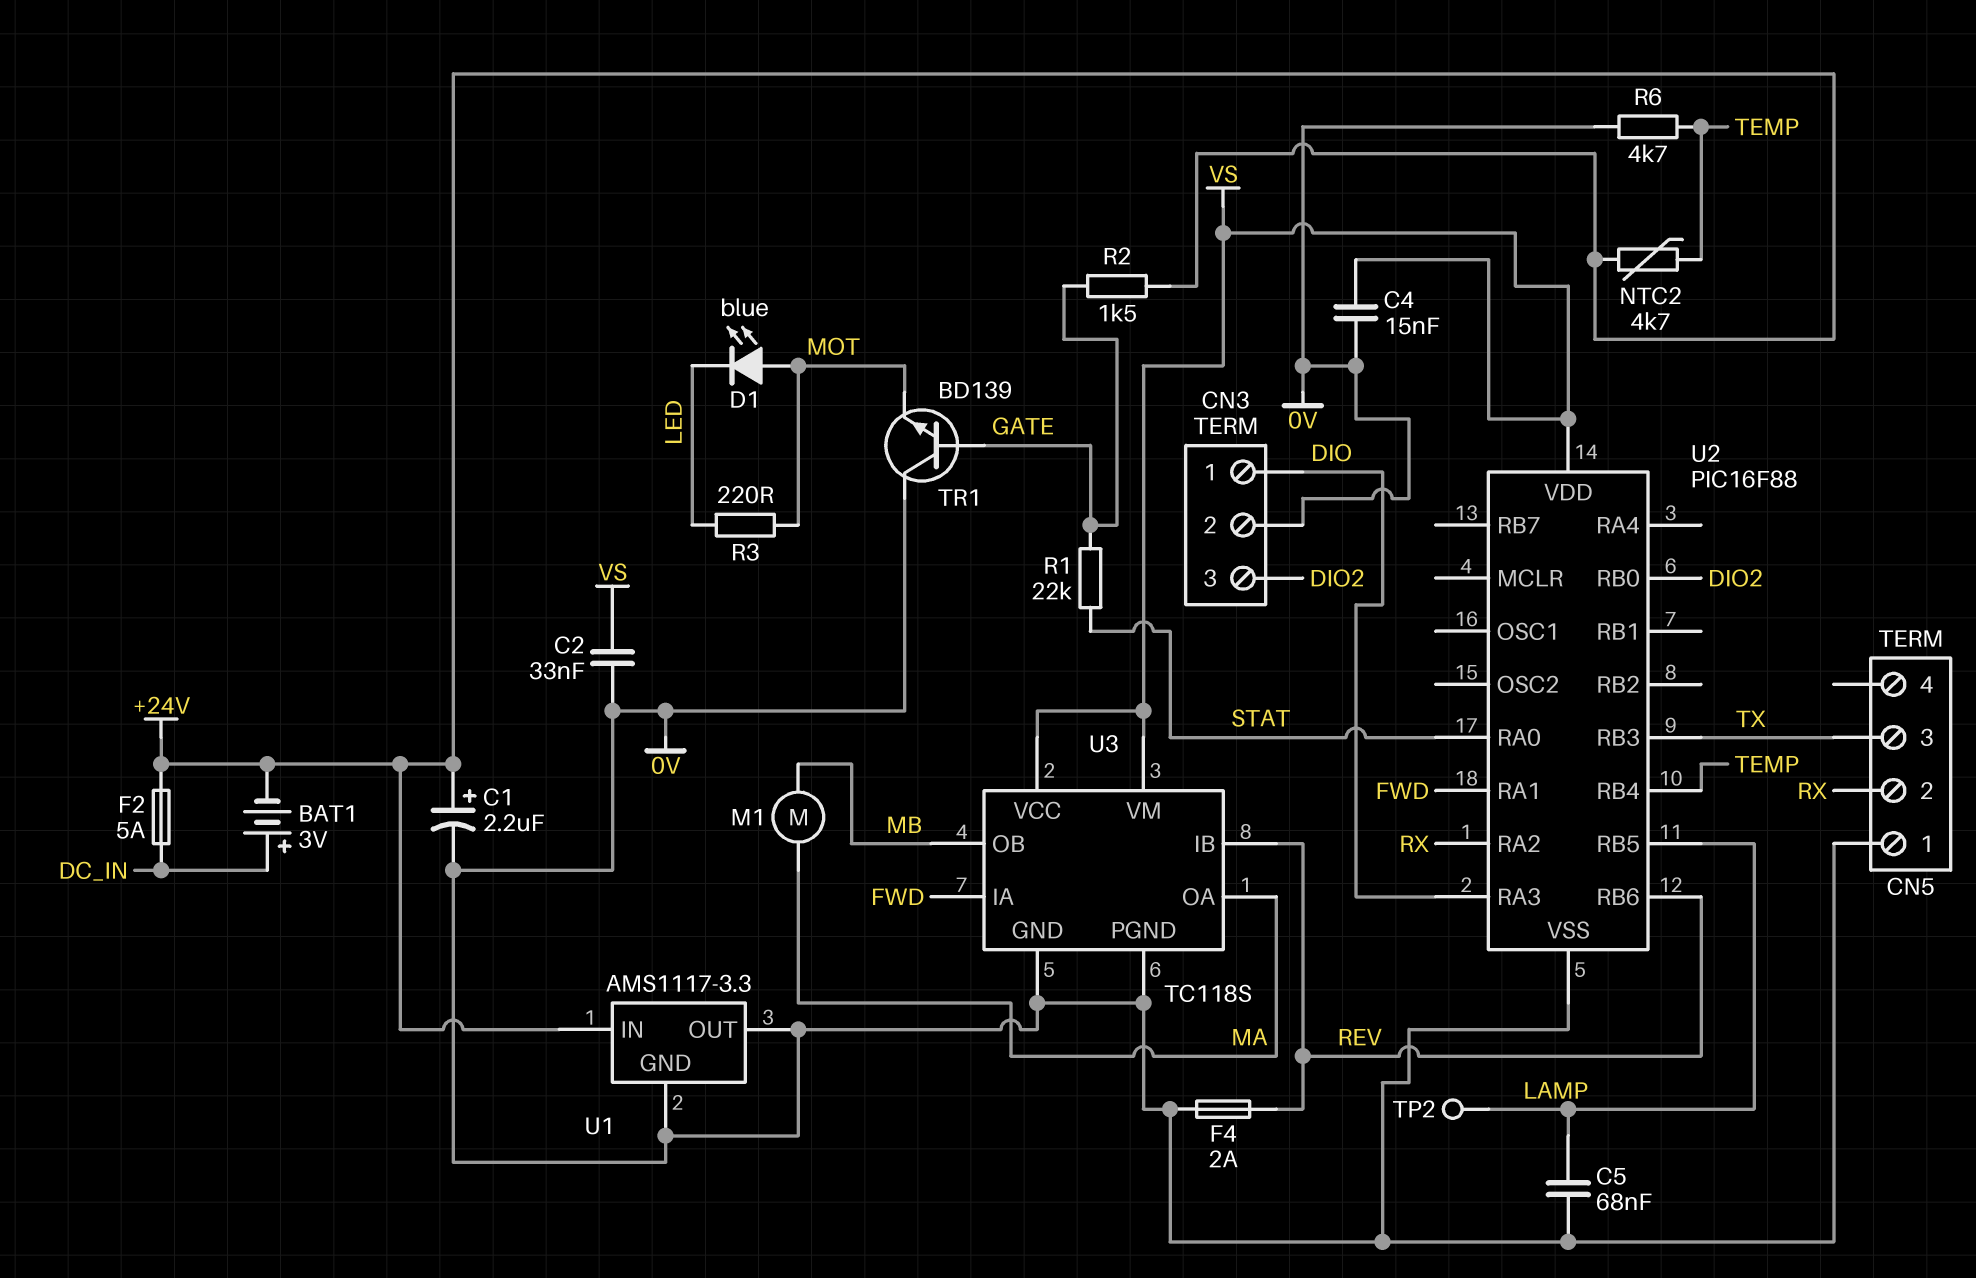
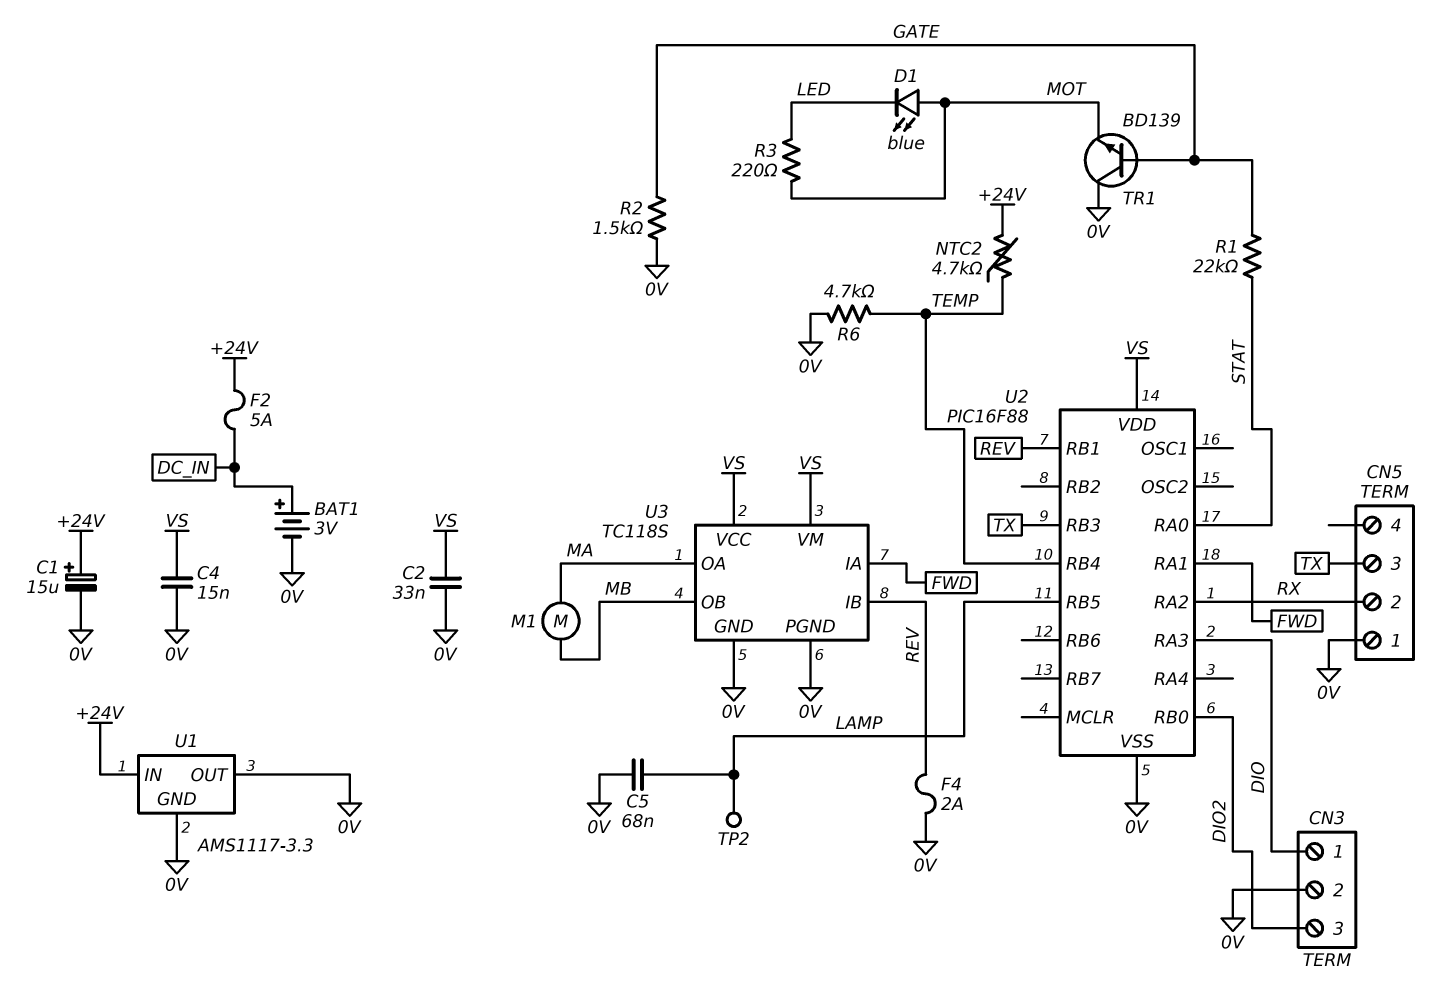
BAT1: 3V (plus DC_IN, minus +24V) -> 3V (plus DC_IN, minus 0V)
C1: 2.2uF (plus +24V, minus 0V) -> 15uF (plus +24V, minus 0V)
R2: 1.5k (+24V, GATE) -> 1.5k (0V, GATE)
U2 pin RB1: none -> REV
U2 pin RB6: REV -> none

